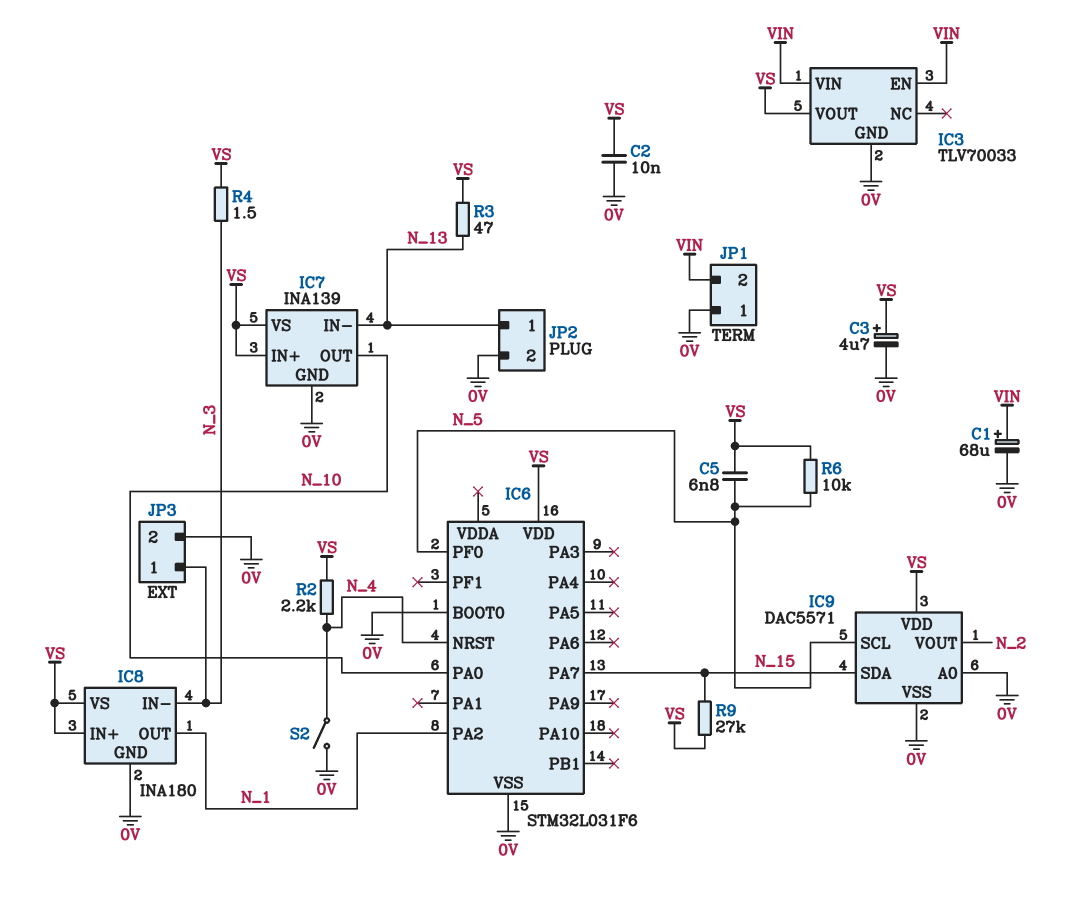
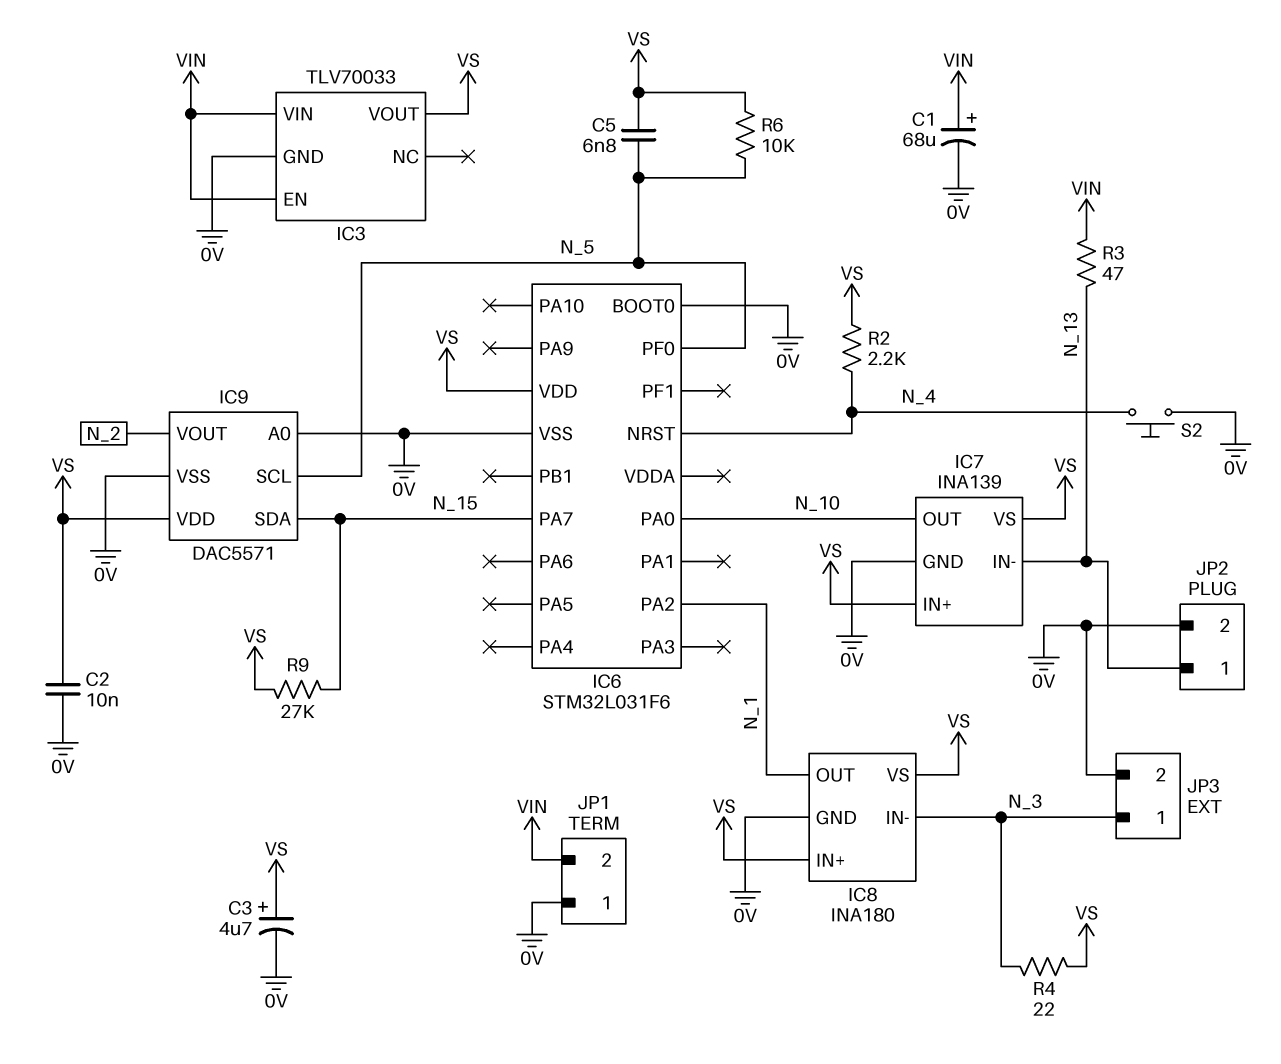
R3: 47 (N_13, VS) -> 47 (N_13, VIN)
R4: 1.5 (N_3, VS) -> 22 (N_3, VS)
S2: switch (0V, N_4) -> button (0V, N_4)

